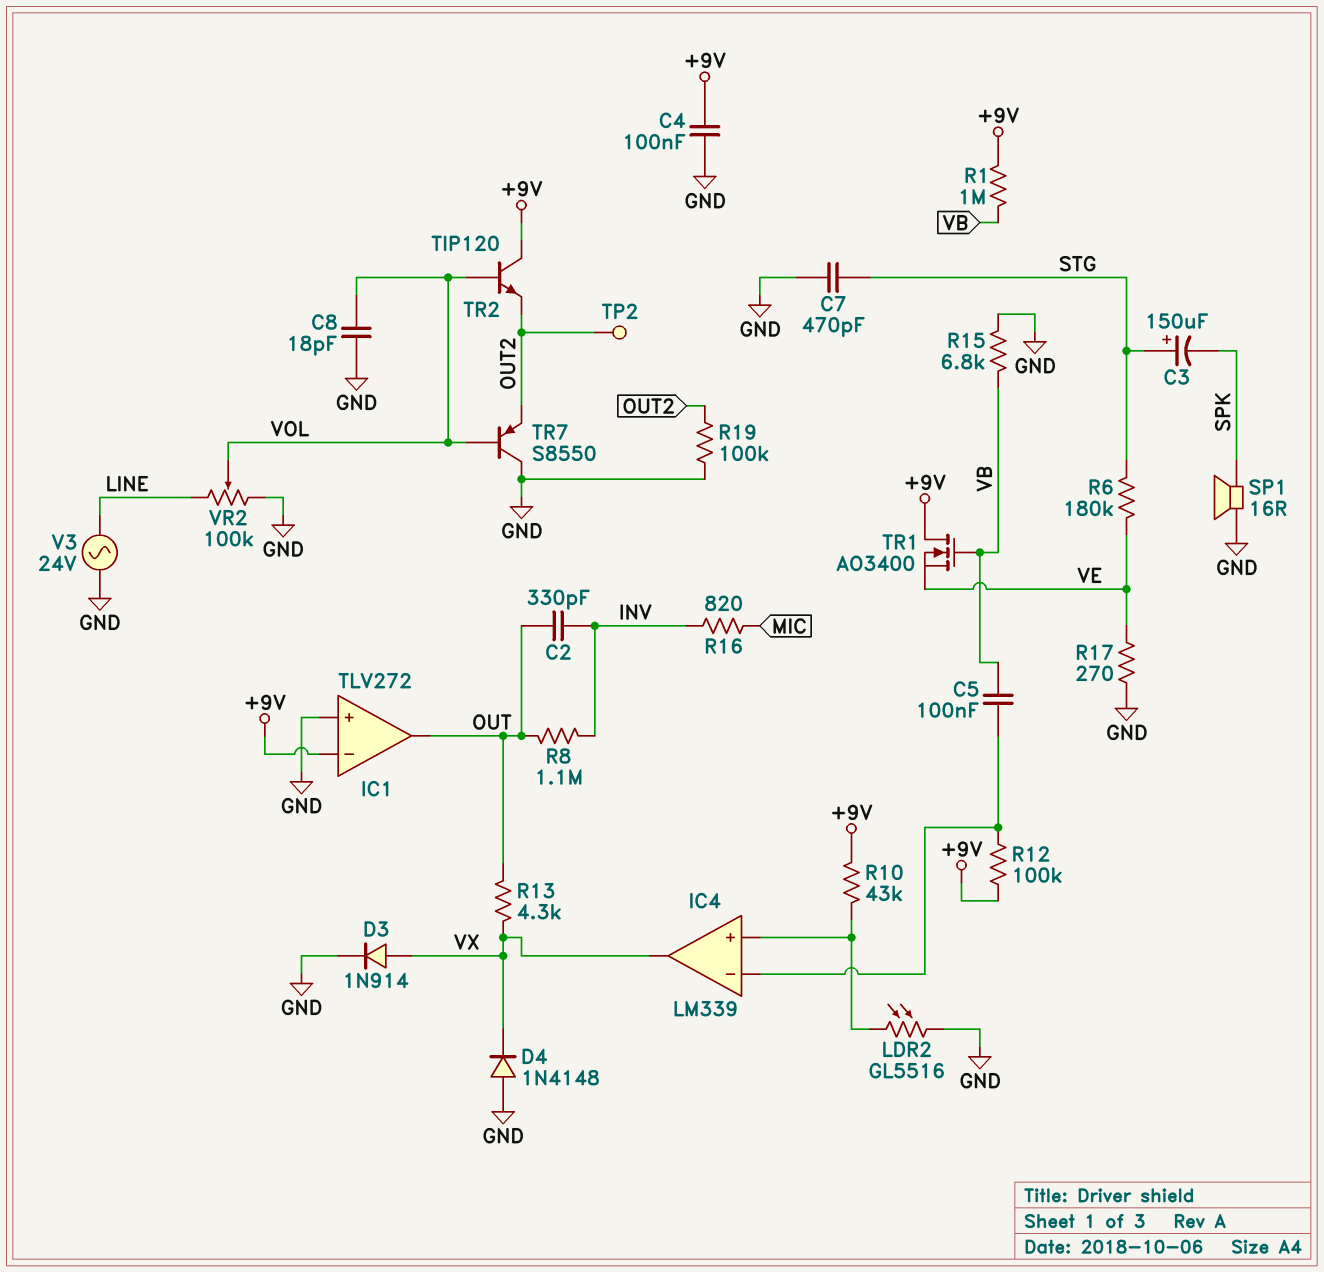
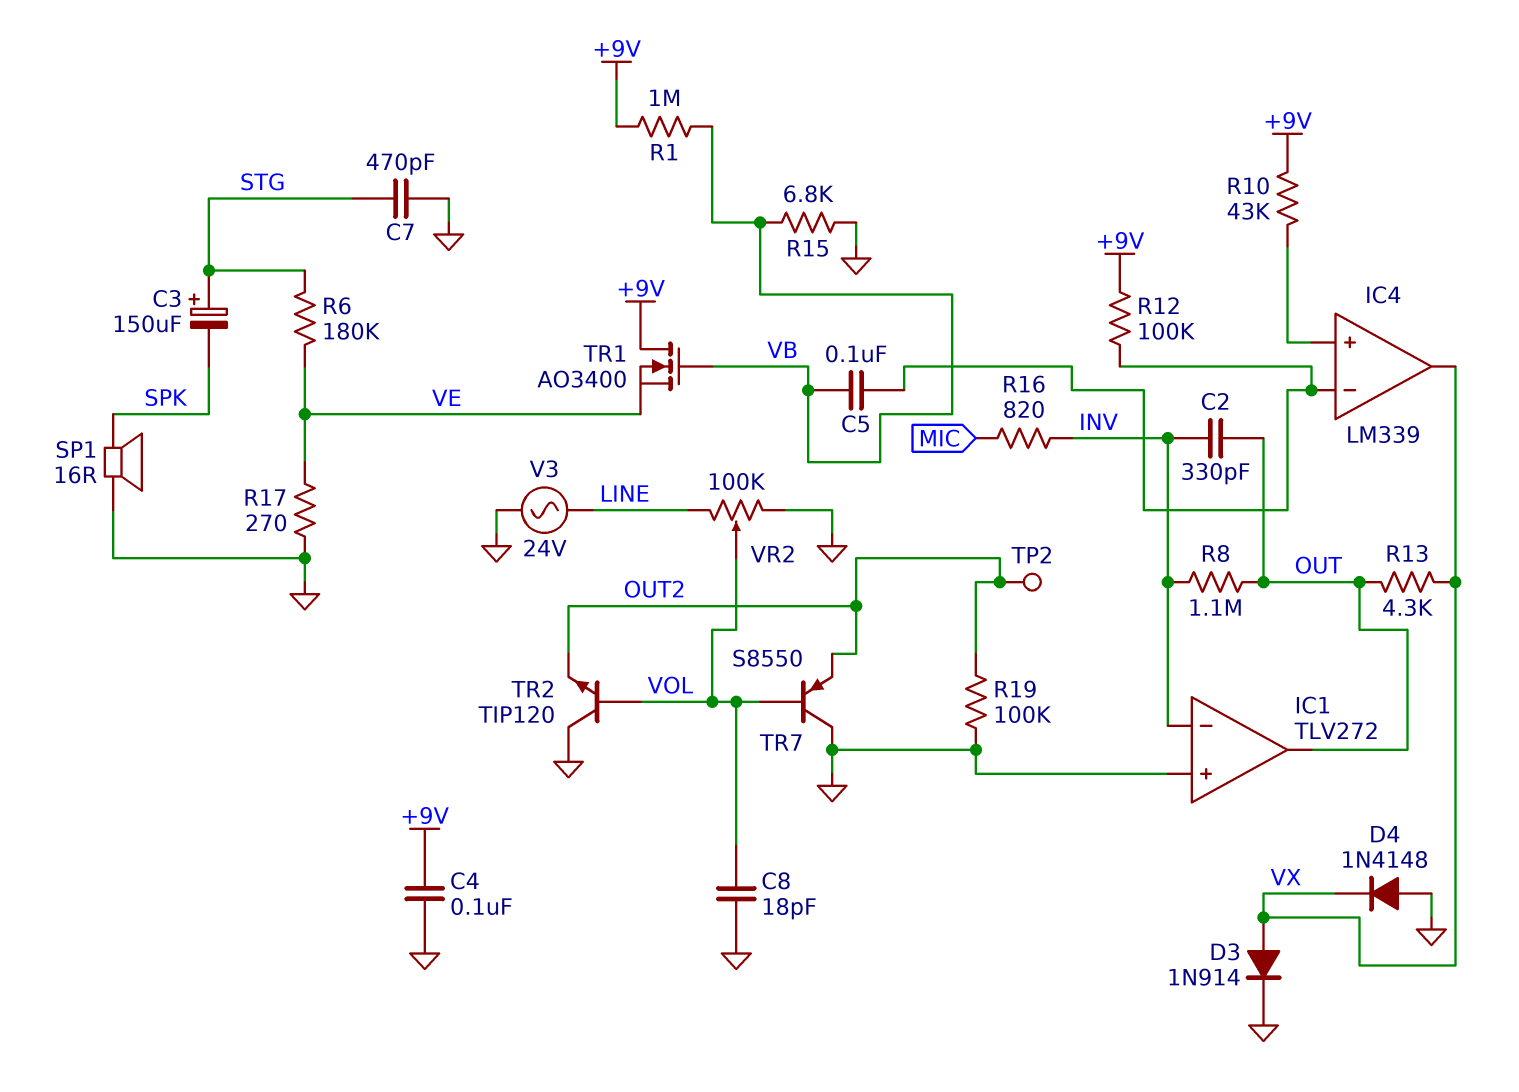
IC1 pin in-: +9V -> INV
LDR2: GL5516 (GND, IC4/in+) -> none
TR2: NPN TIP120 (B VOL, C +9V, E OUT2) -> NPN TIP120 (B VOL, C GND, E OUT2)

